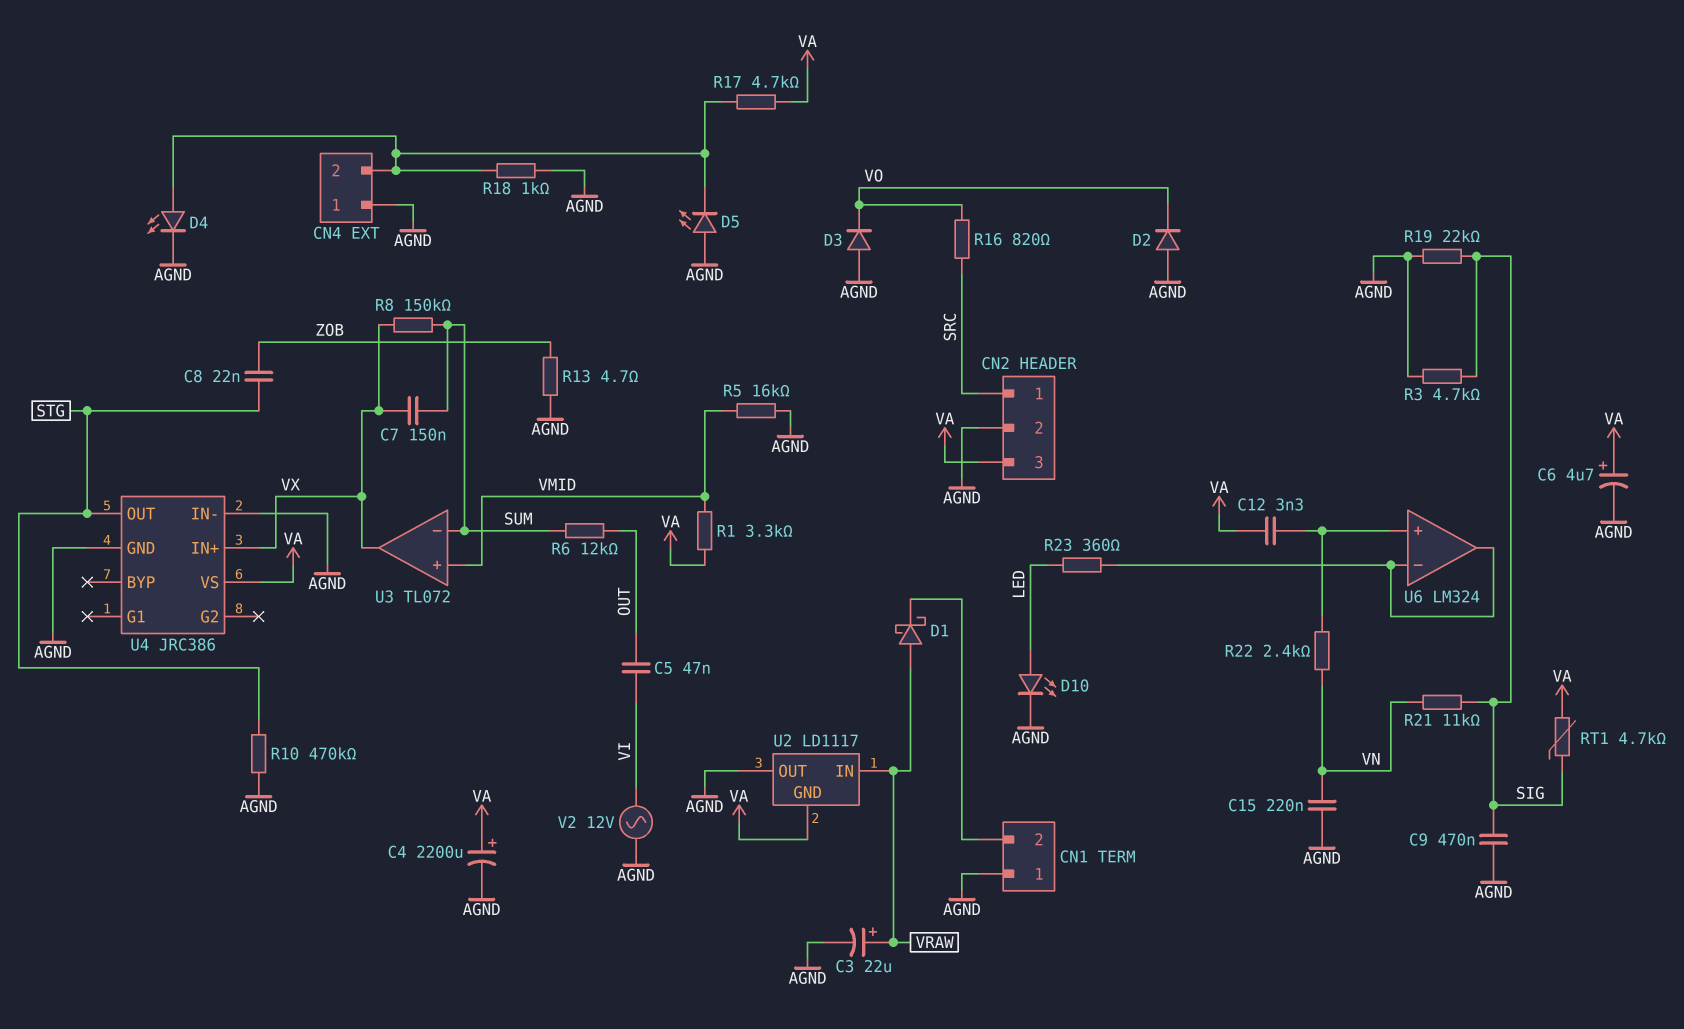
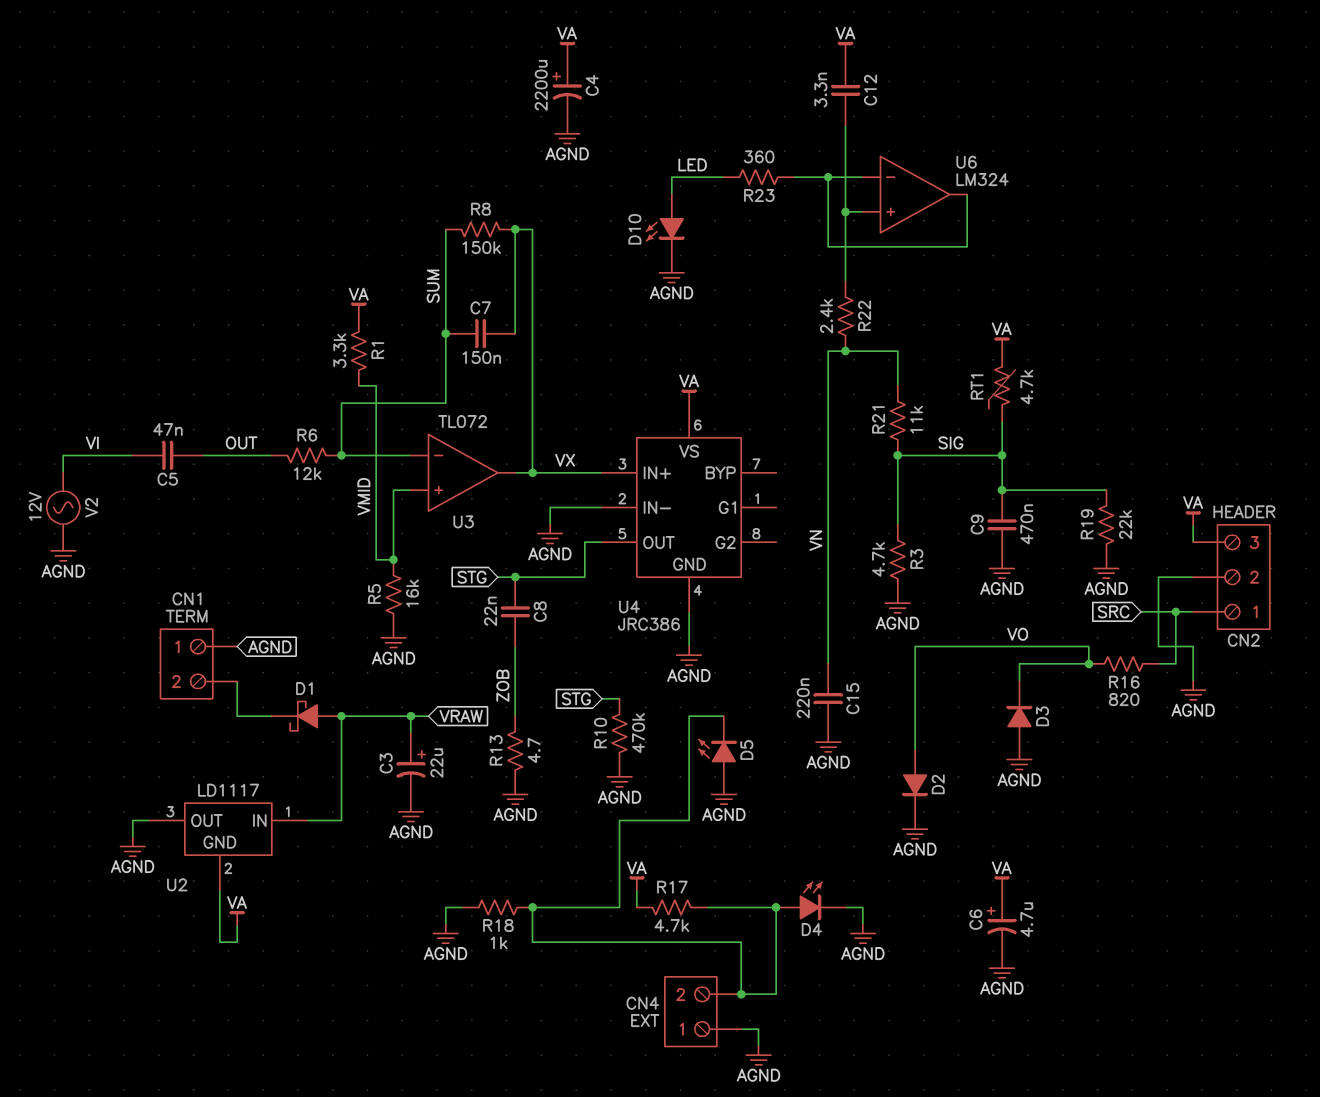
D2: diode (A AGND, K VO) -> diode (A VO, K AGND)

